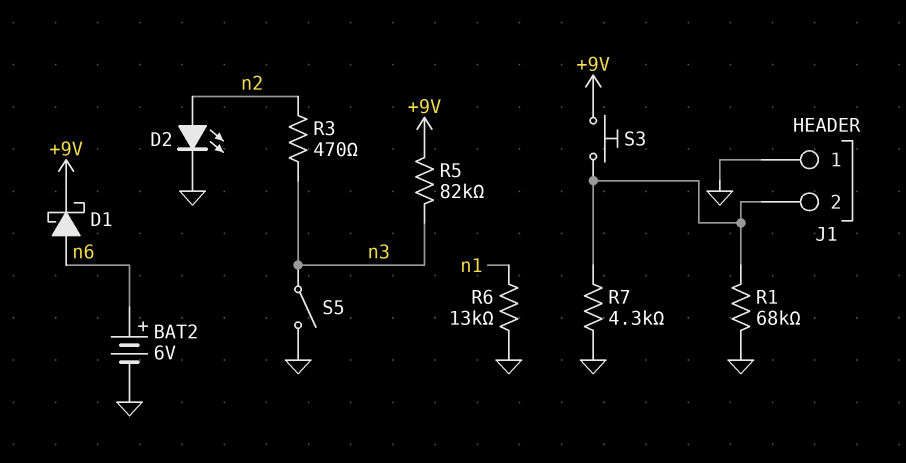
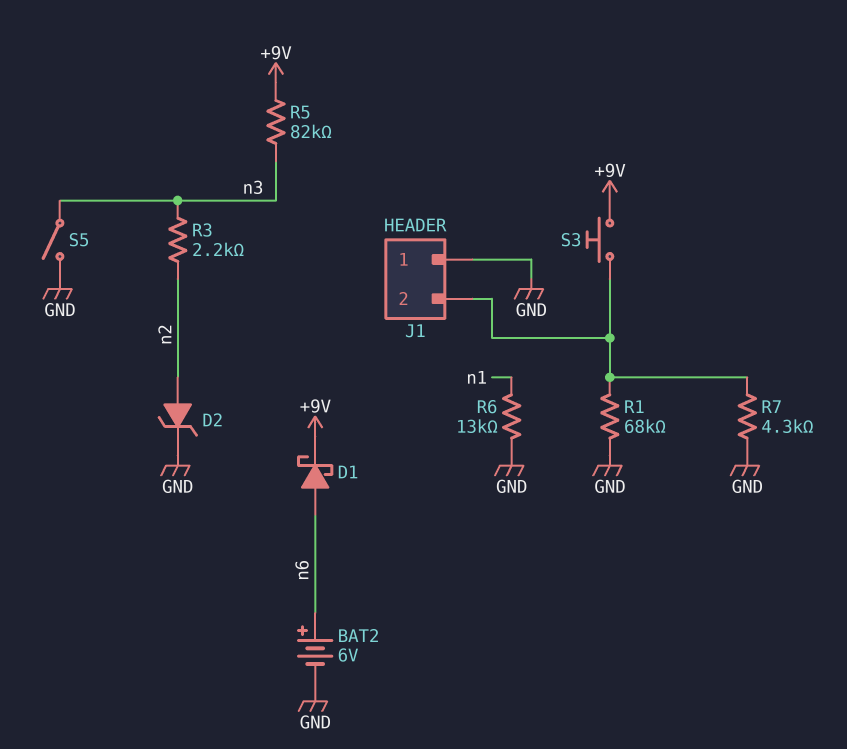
D2: LED (A n2, K GND) -> zener (A n2, K GND)
R3: 470 (n2, n3) -> 2.2k (n2, n3)

